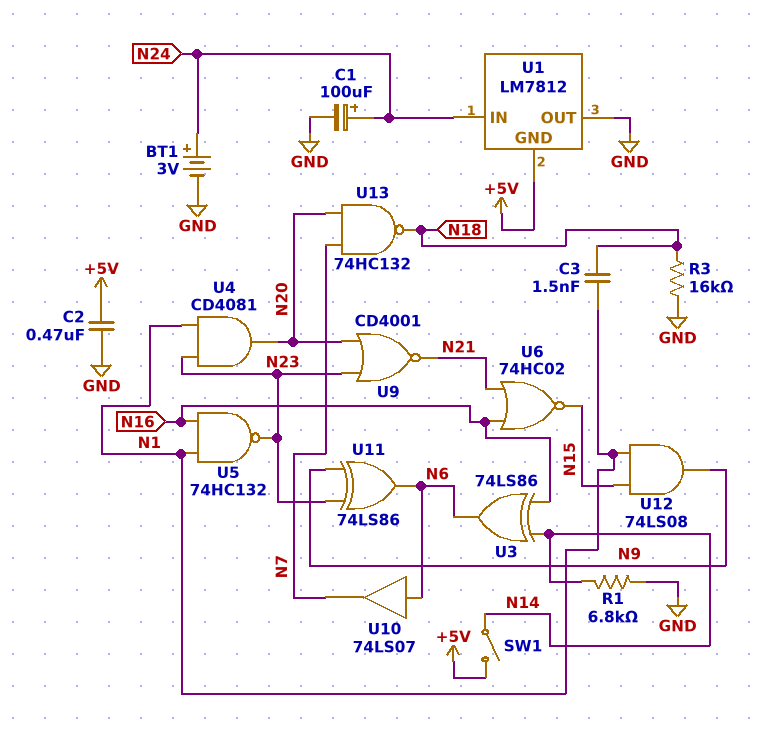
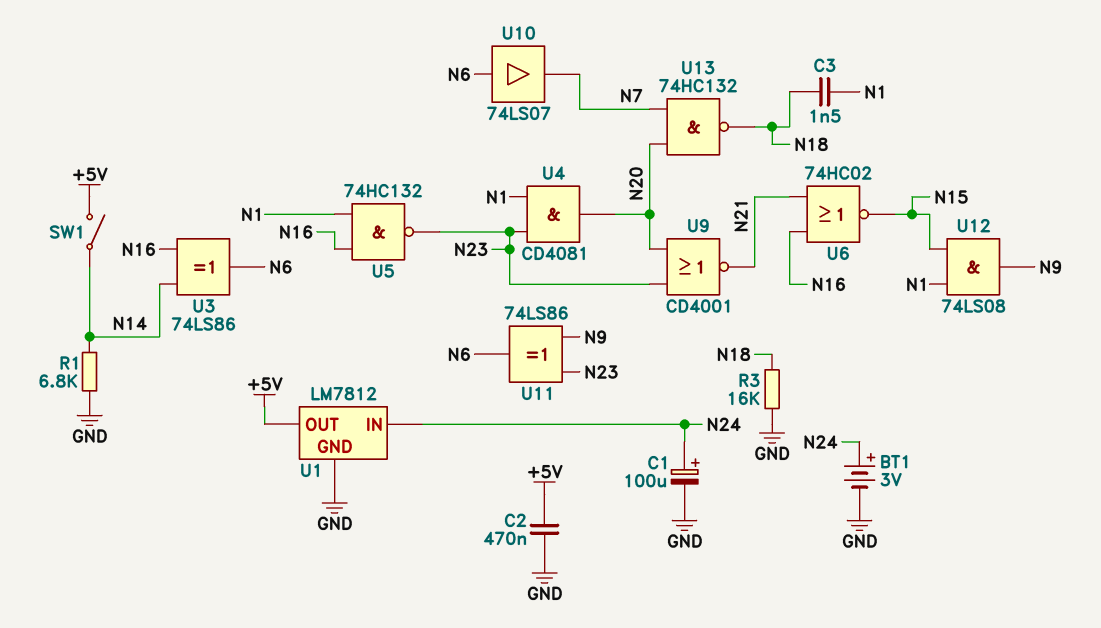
U1 pin GND: +5V -> GND
U1 pin OUT: GND -> +5V

